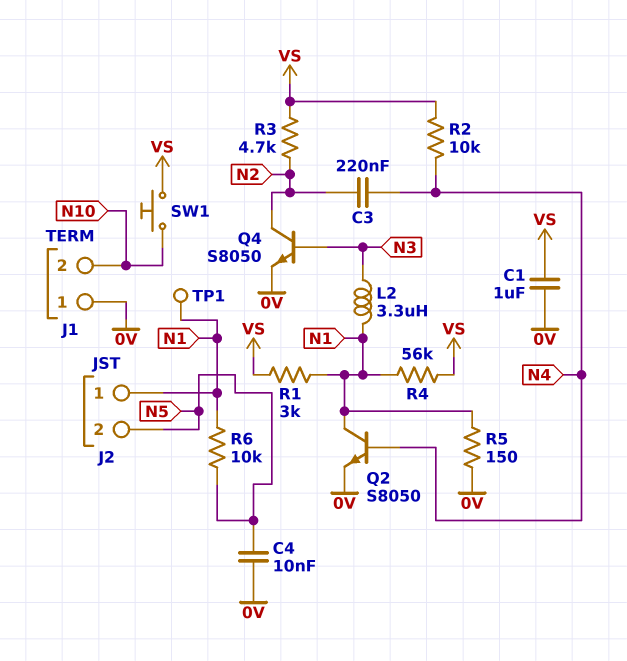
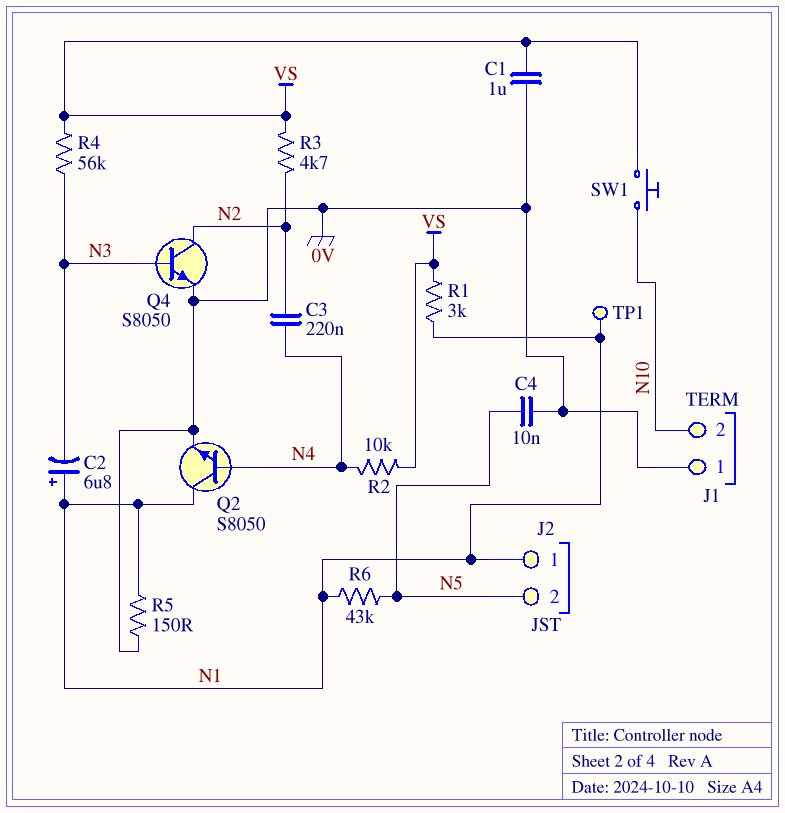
C2: none -> 6.8uF (plus N1, minus N3)
L2: 3.3uH (N1, N3) -> none
R4: 56k (N1, VS) -> 56k (N3, VS)
R6: 10k (N1, N5) -> 43k (N1, N5)

